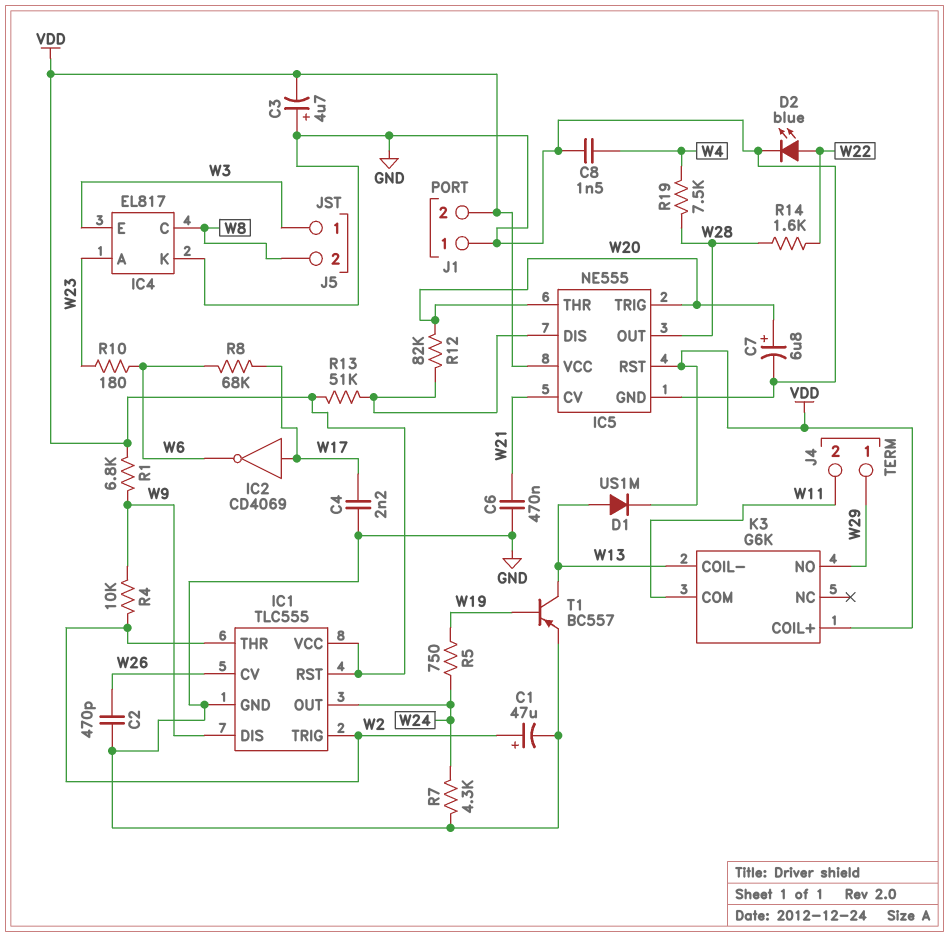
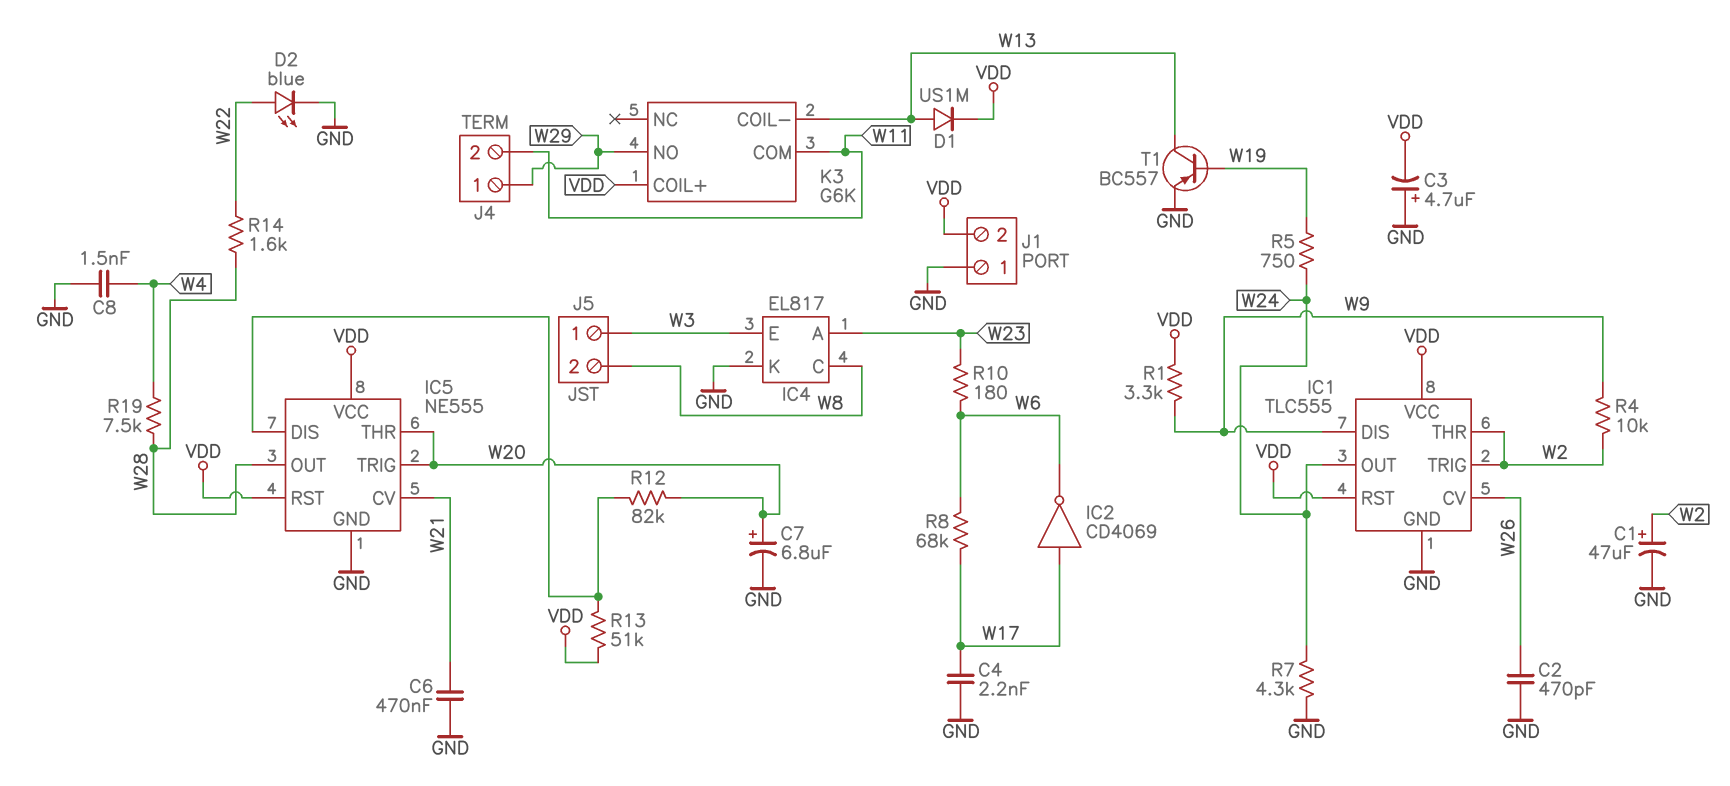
R1: 6.8k (VDD, W9) -> 3.3k (VDD, W9)

